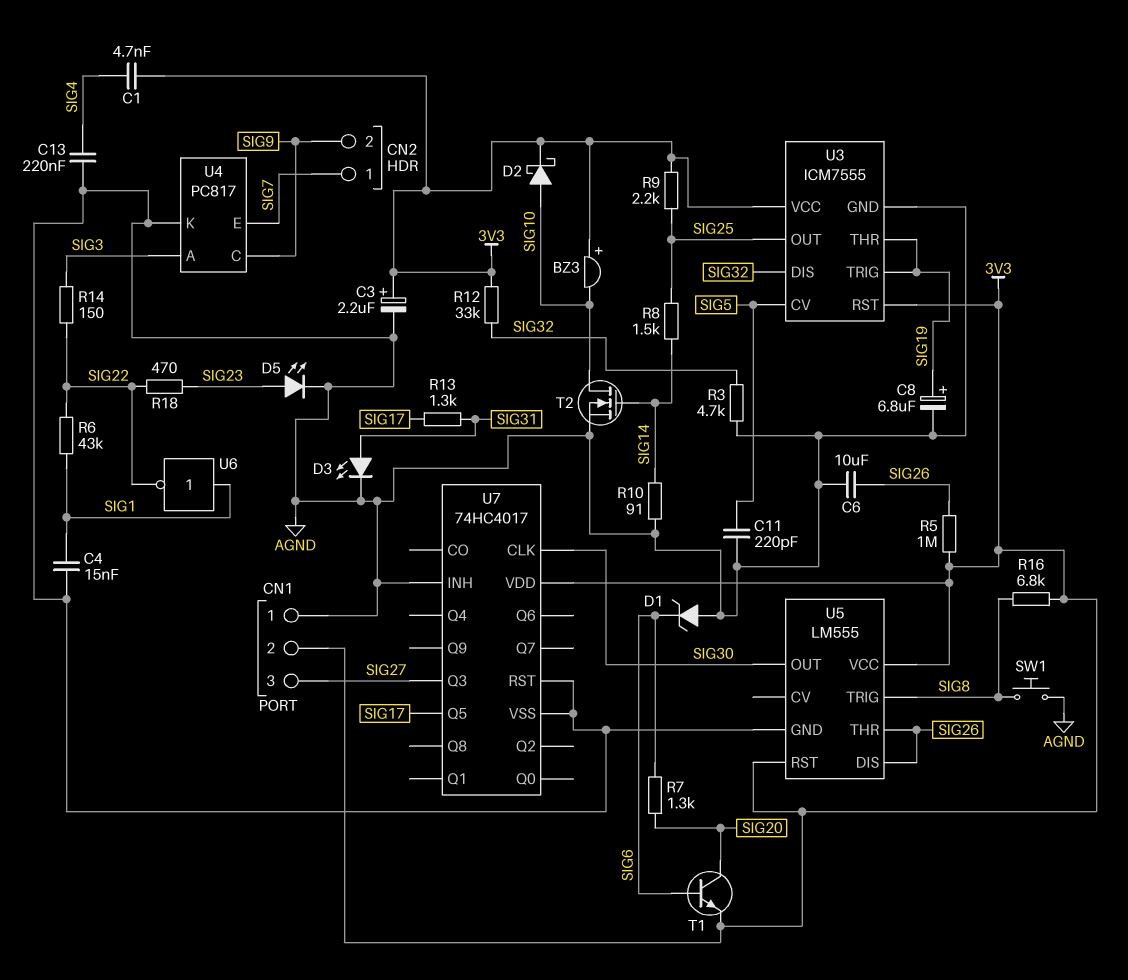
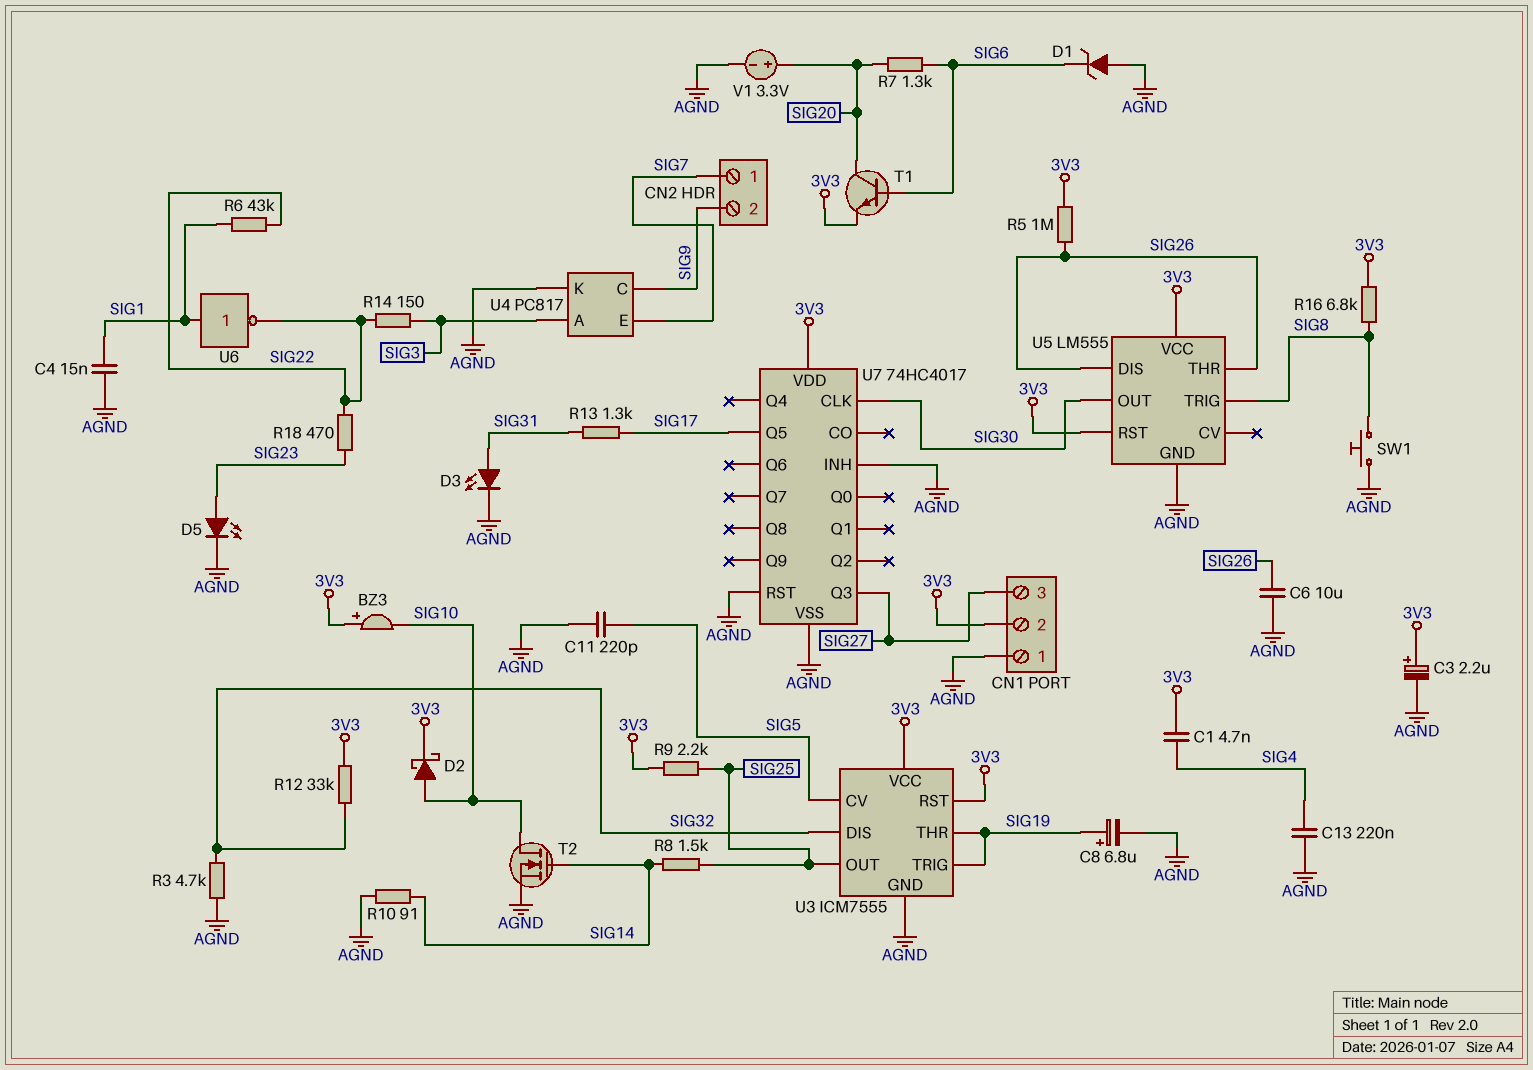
V1: none -> 3.3V (plus SIG20, minus AGND)

